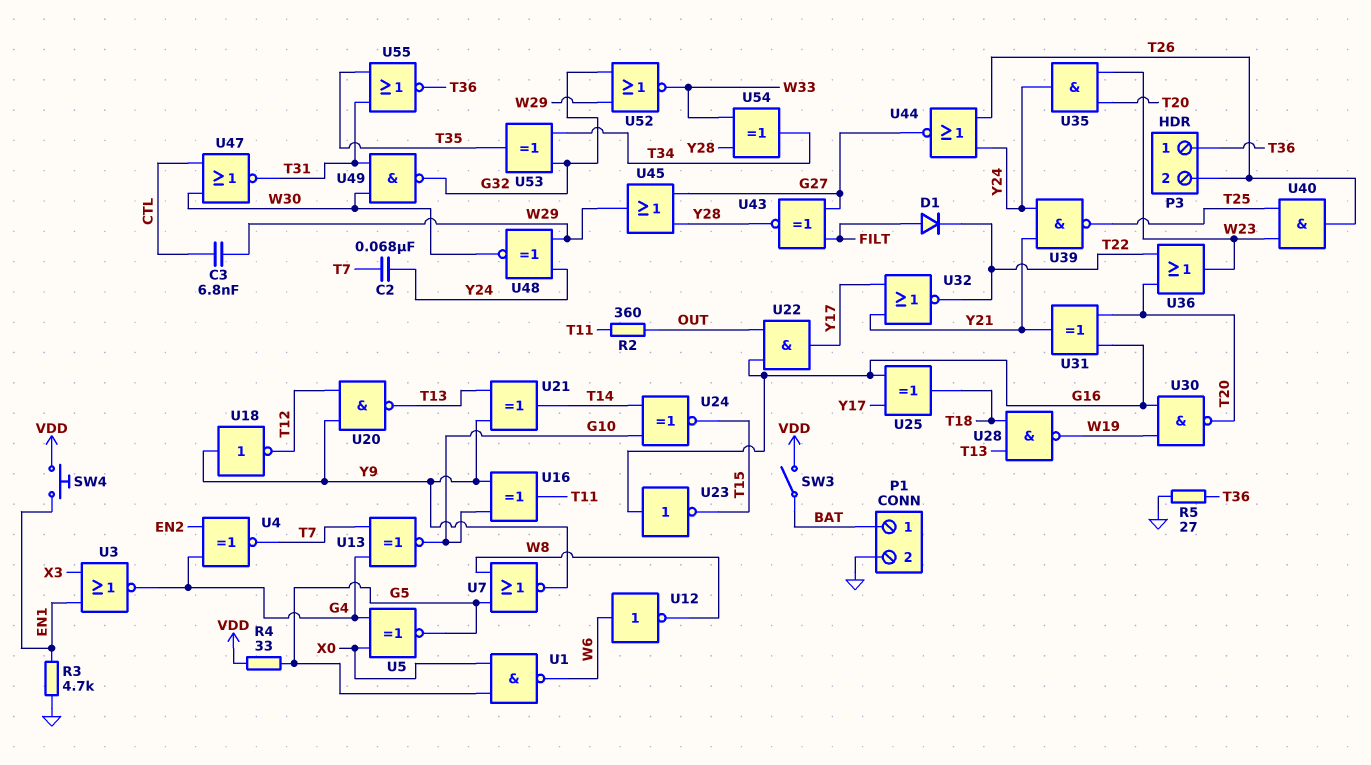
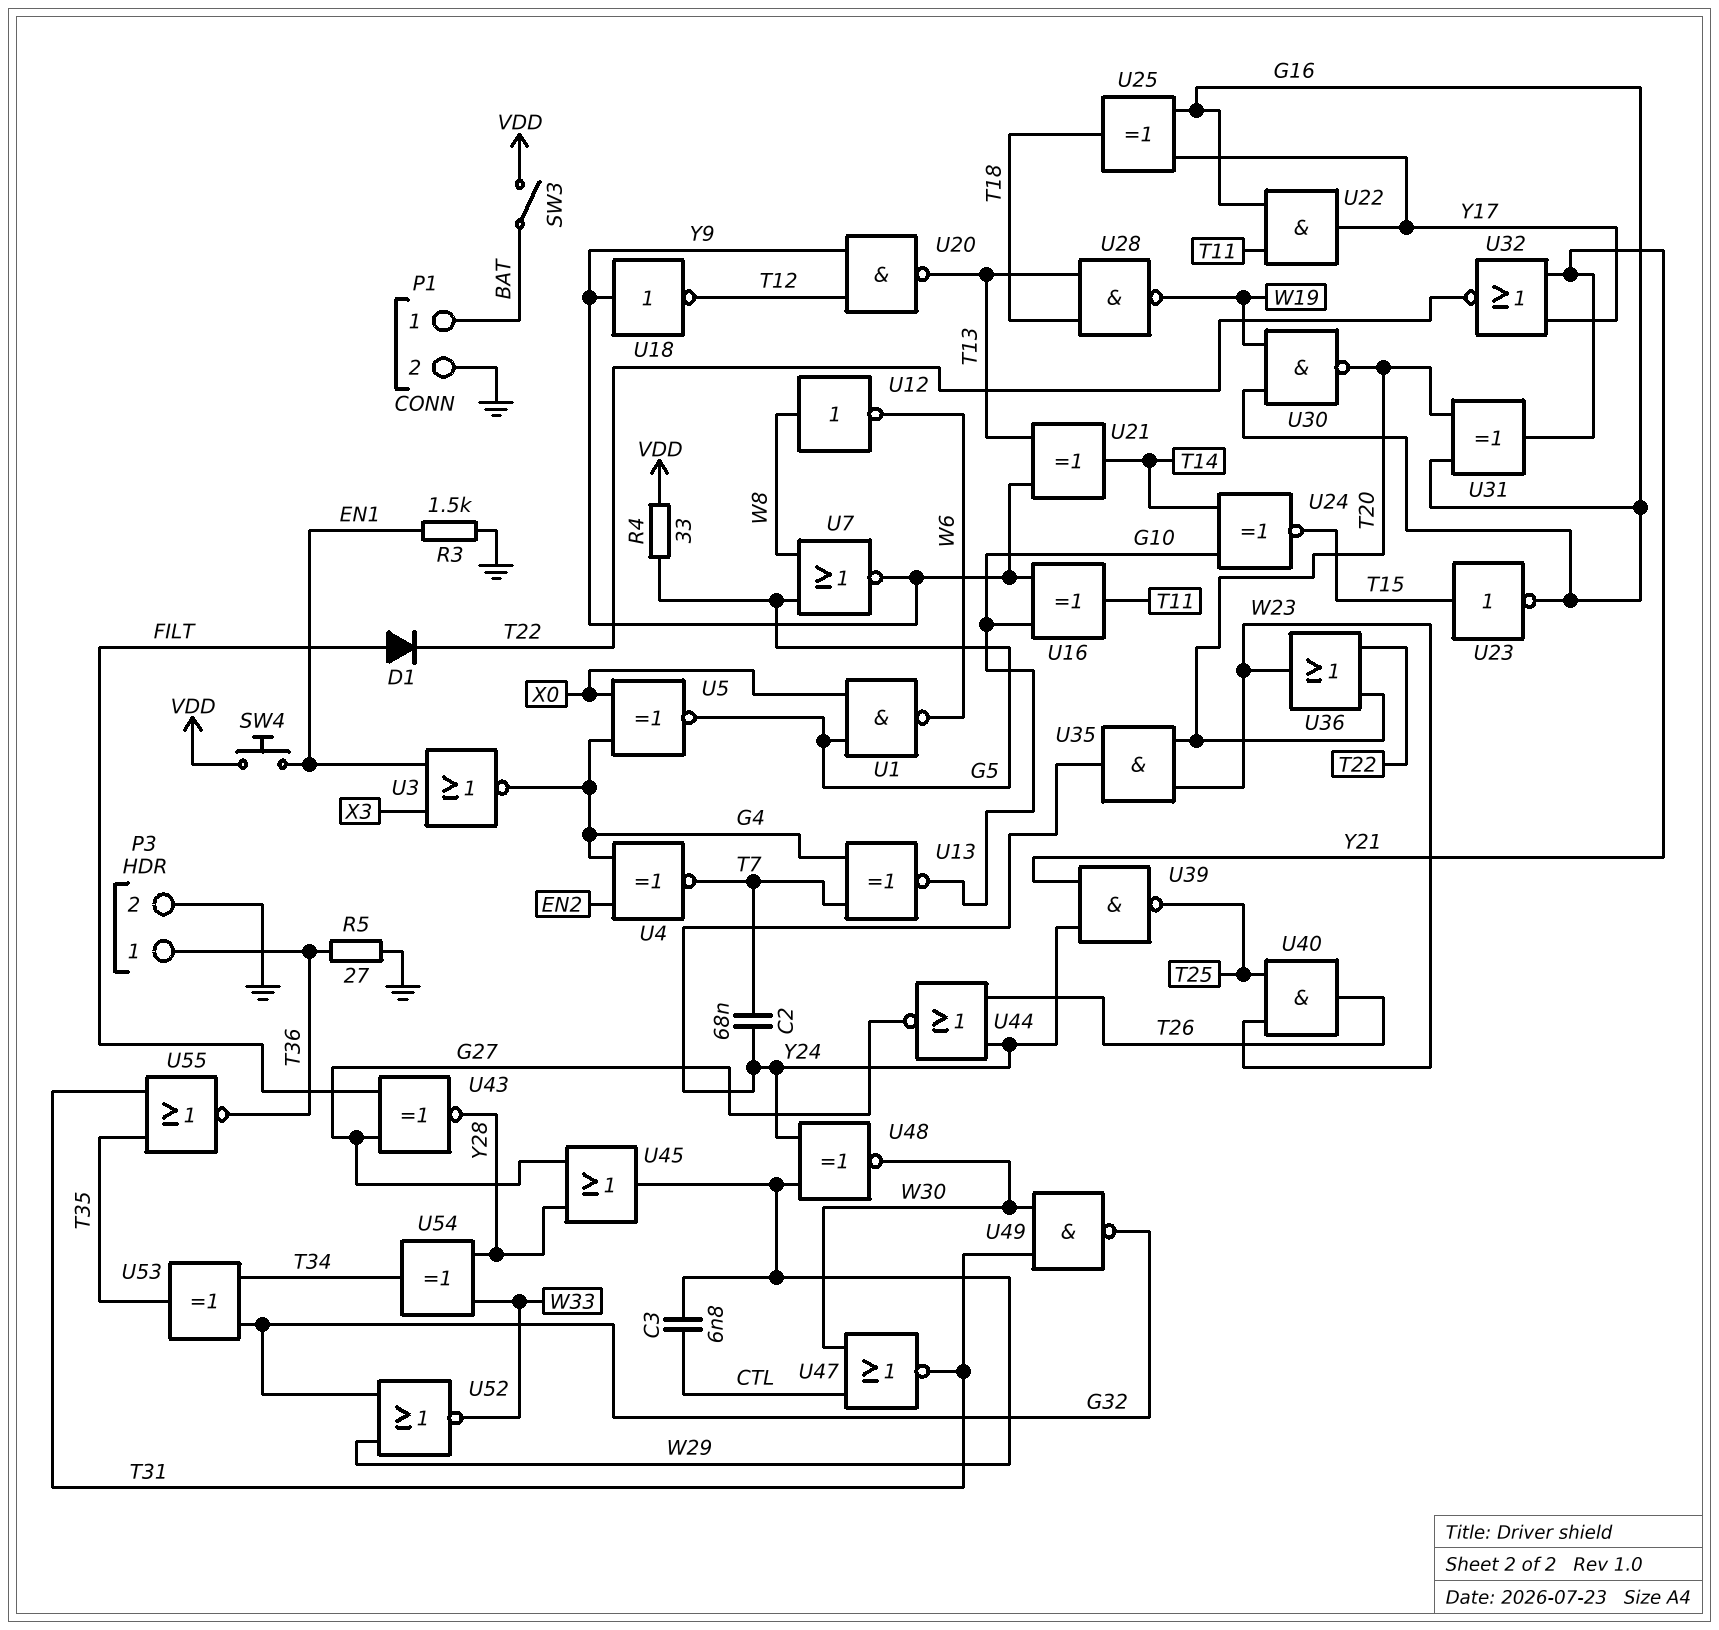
P3 pin 2: T26 -> GND
R2: 360 (OUT, T11) -> none
R3: 4.7k (EN1, GND) -> 1.5k (EN1, GND)
U12: NOT (in W6, out W8) -> NOT (in W8, out W6)
U22: AND (in G16, in OUT, out Y17) -> AND (in G16, in T11, out Y17)
U23: NOT (in G16, out T15) -> NOT (in T15, out G16)

